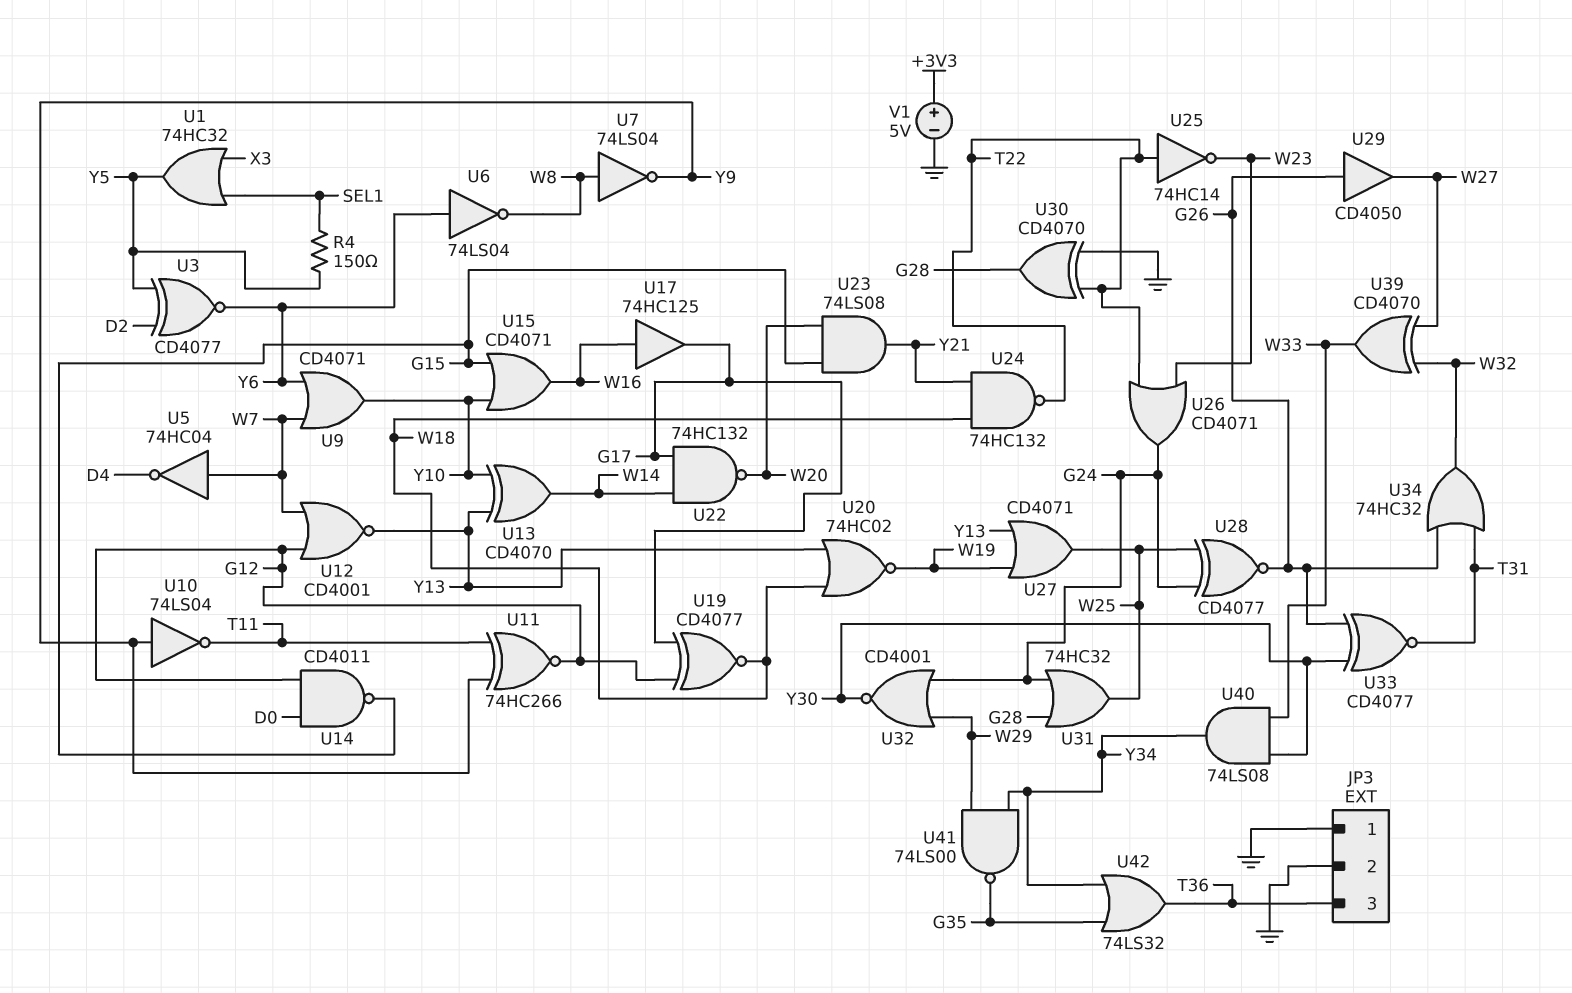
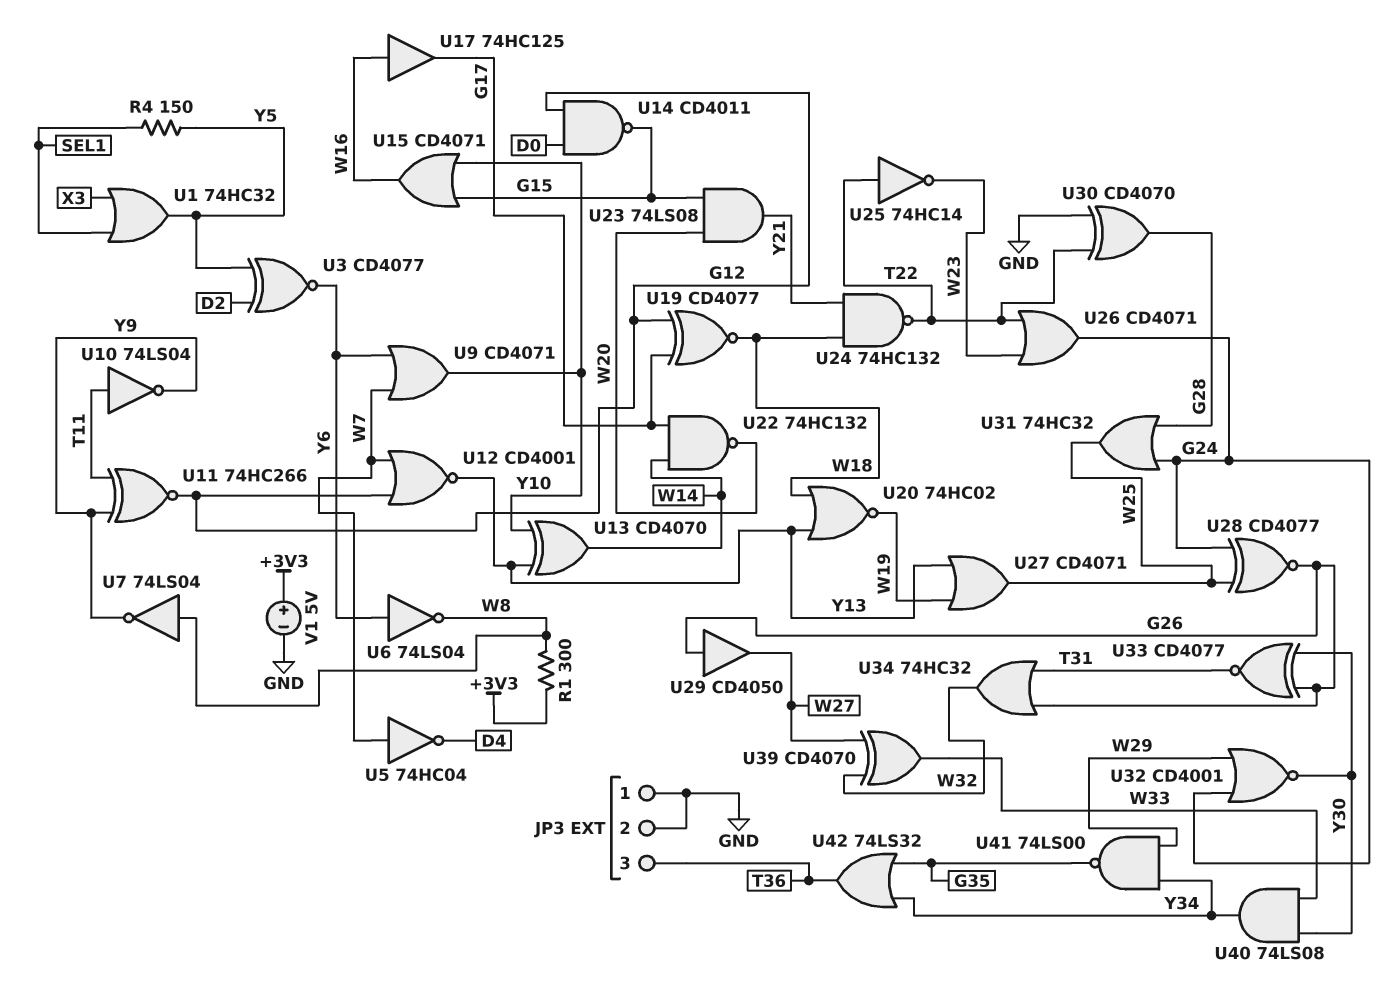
R1: none -> 300 (+3V3, W8)
U10: NOT 74LS04 (in Y9, out T11) -> NOT 74LS04 (in T11, out Y9)

